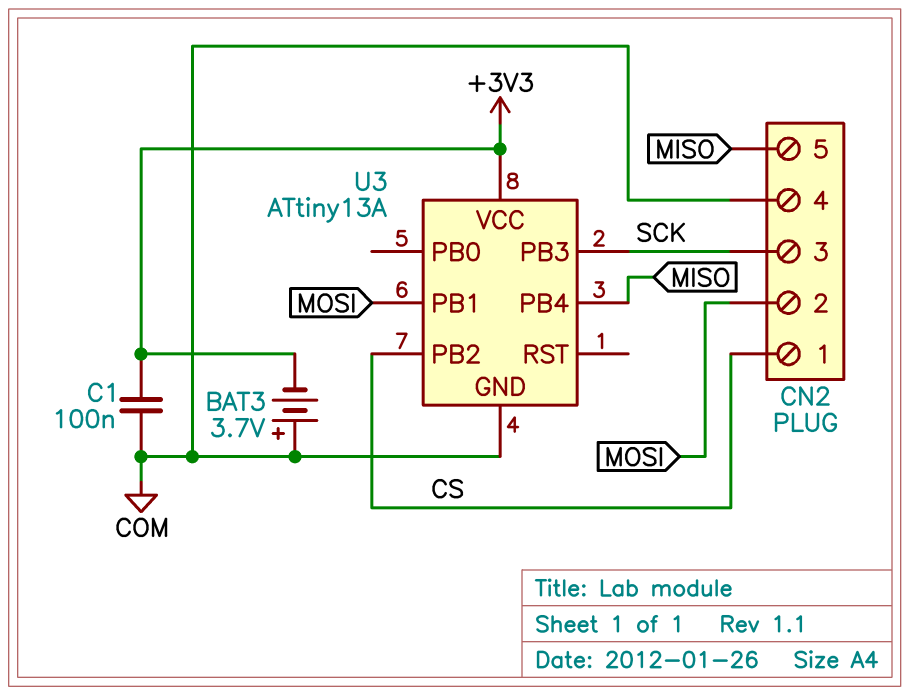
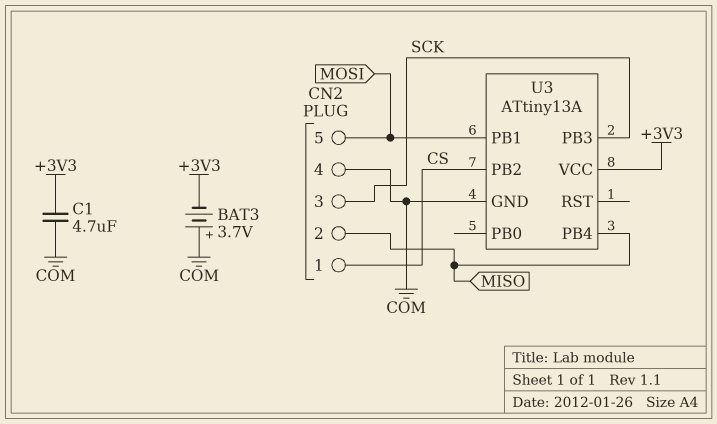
C1: 100nF (+3V3, COM) -> 4.7uF (+3V3, COM)
CN2 pin 2: MOSI -> MISO
CN2 pin 5: MISO -> MOSI

